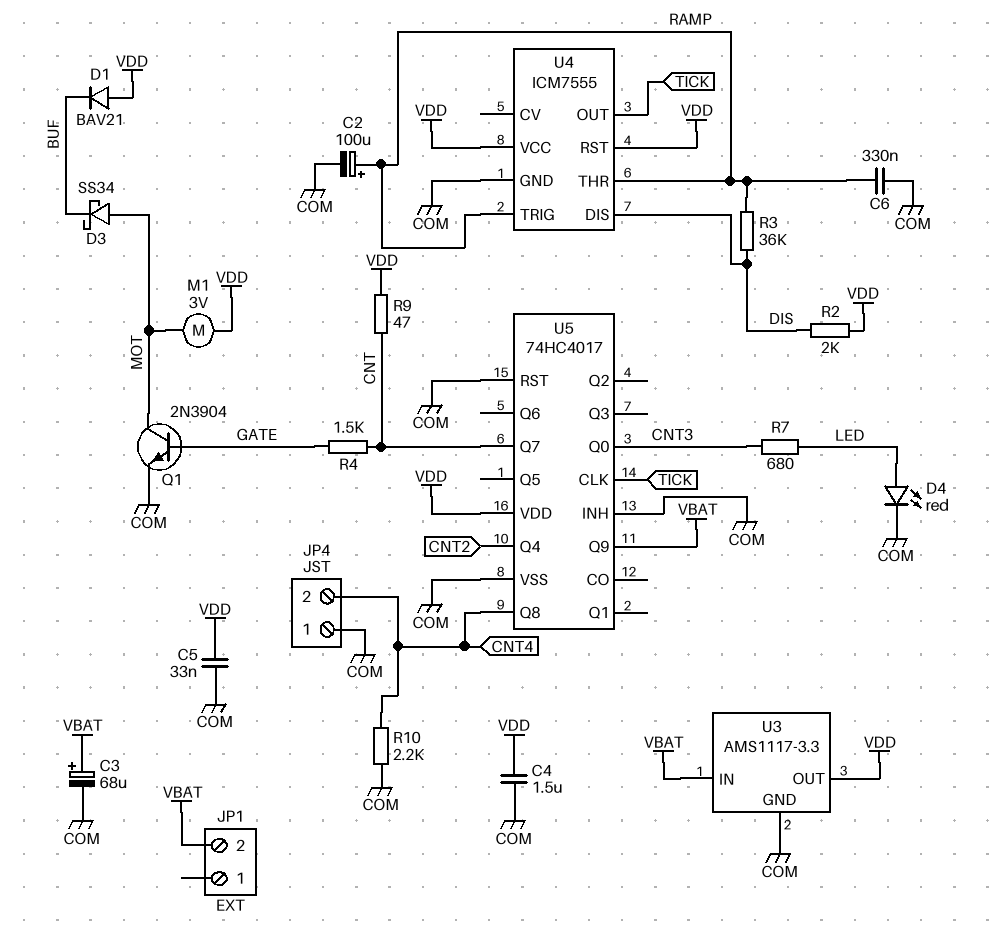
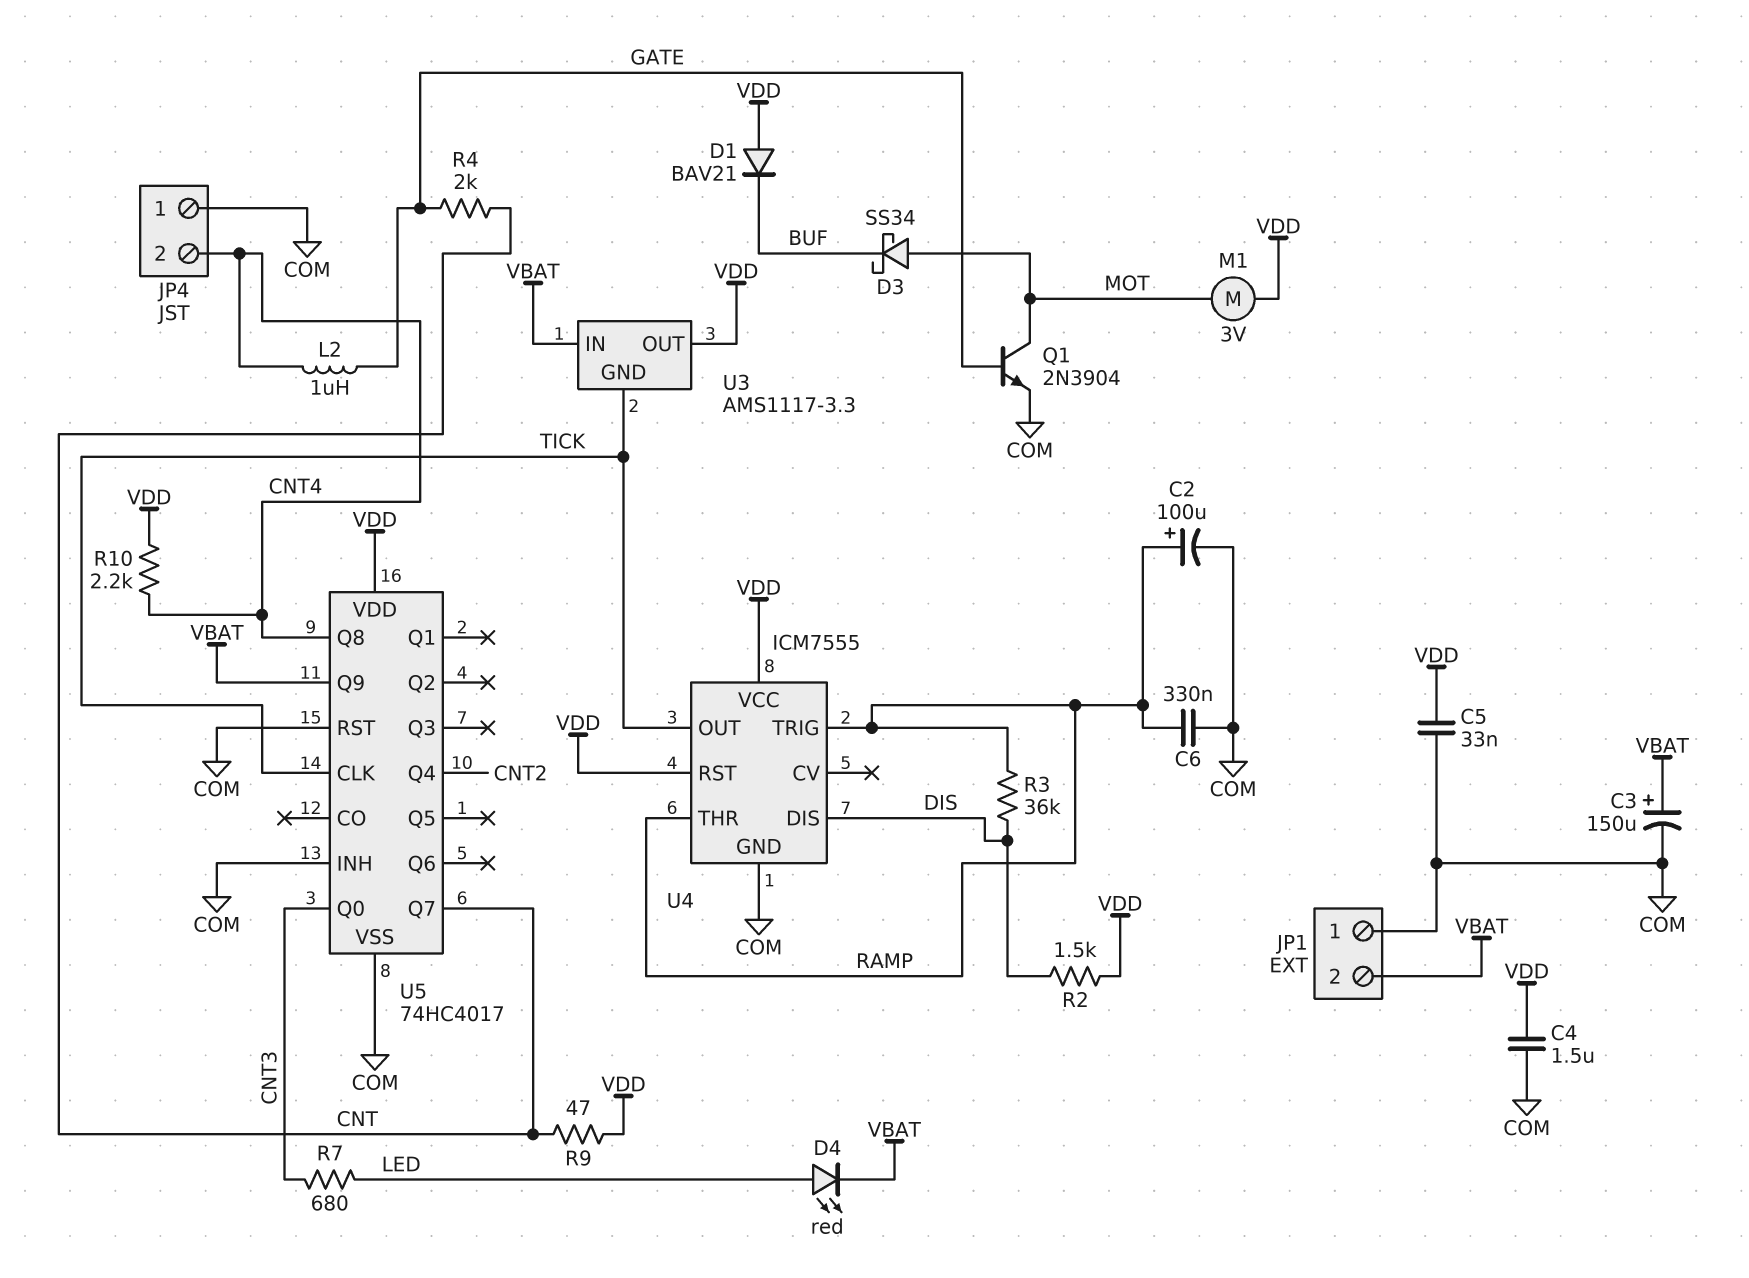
C3: 68uF (plus VBAT, minus COM) -> 150uF (plus VBAT, minus COM)
D4: LED red (A LED, K COM) -> LED red (A LED, K VBAT)
JP1 pin 1: none -> COM
L2: none -> 1uH (CNT4, GATE)
R2: 2k (DIS, VDD) -> 1.5k (DIS, VDD)
R4: 1.5k (CNT, GATE) -> 2k (CNT, GATE)
R10: 2.2k (CNT4, COM) -> 2.2k (CNT4, VDD)
U3 pin GND: COM -> TICK

